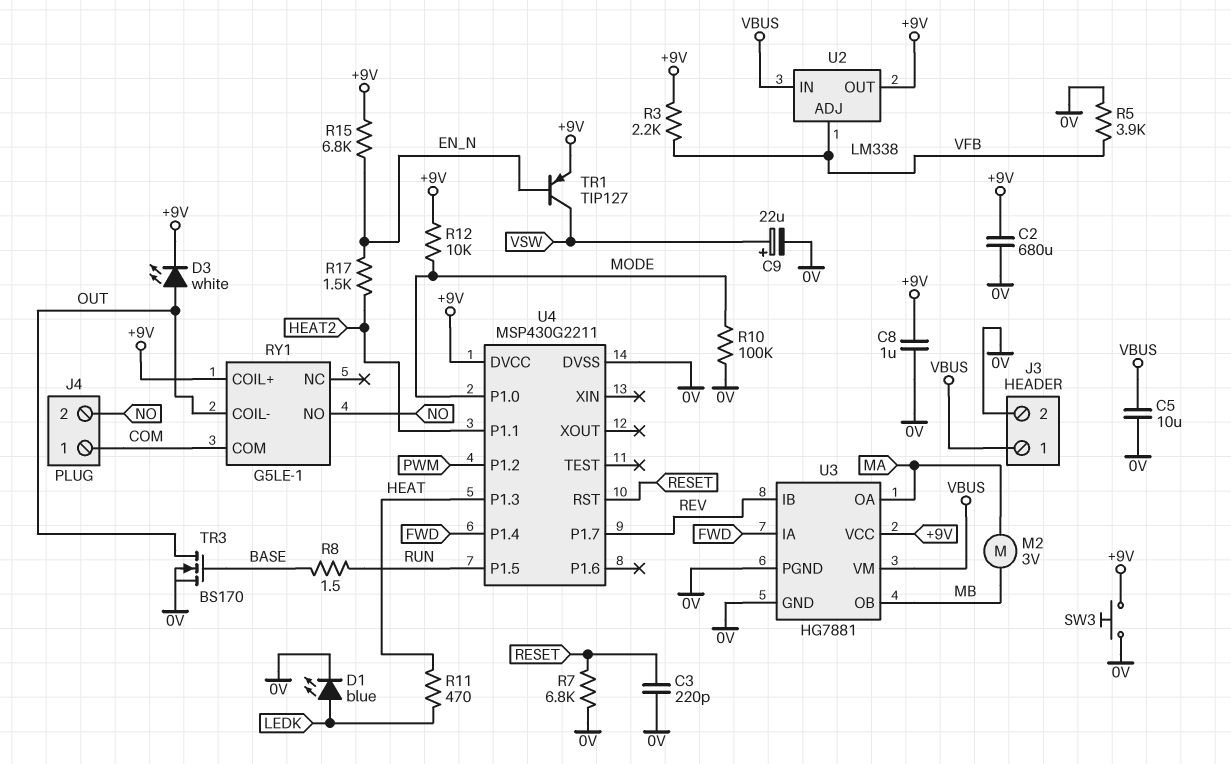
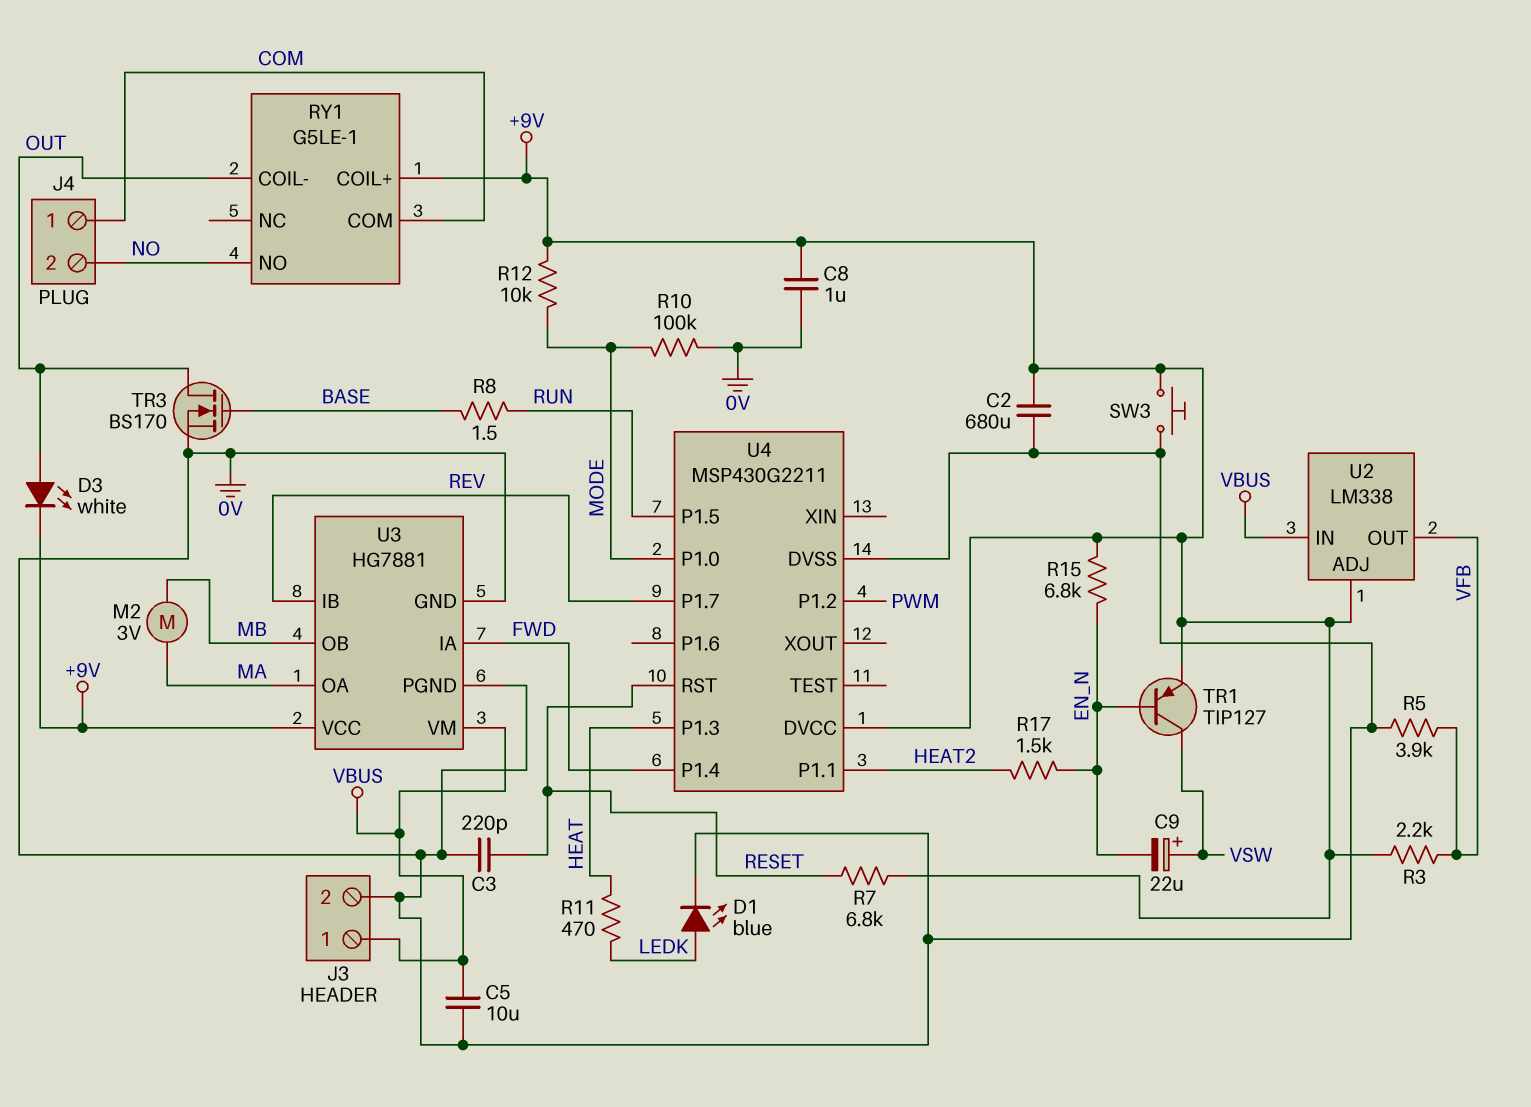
C9: 22uF (plus VSW, minus 0V) -> 22uF (plus VSW, minus EN_N)
R7: 6.8k (0V, RESET) -> 6.8k (+9V, RESET)
U2 pin ADJ: VFB -> +9V
U2 pin OUT: +9V -> VFB

